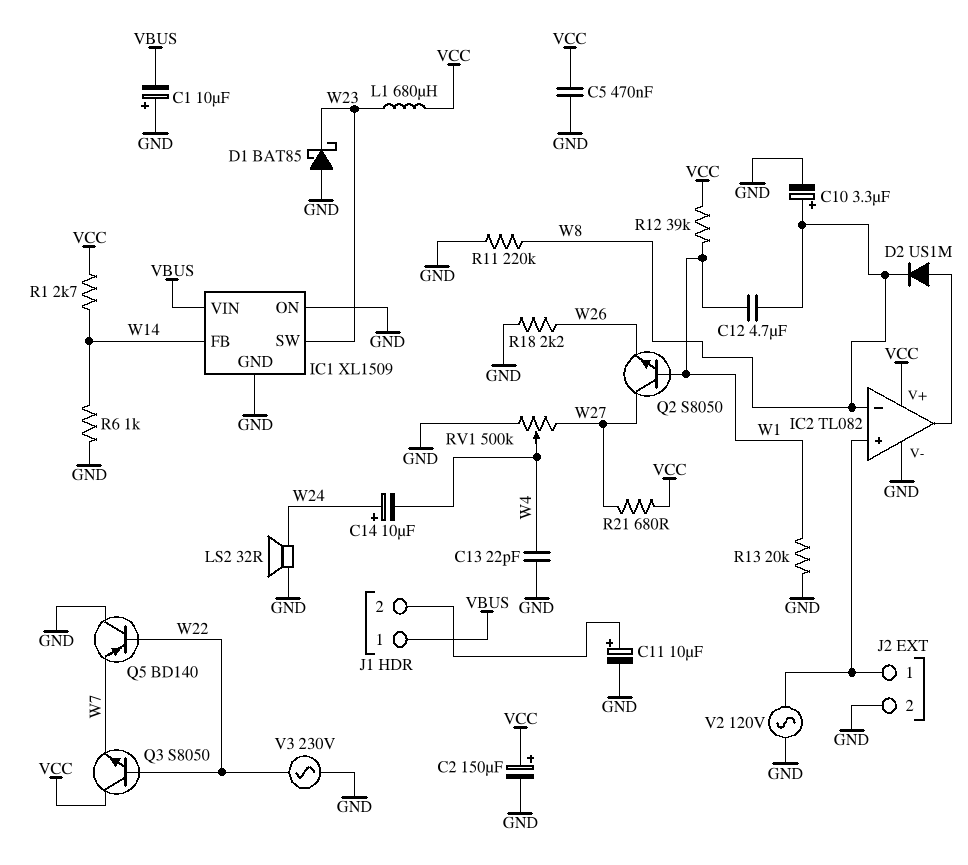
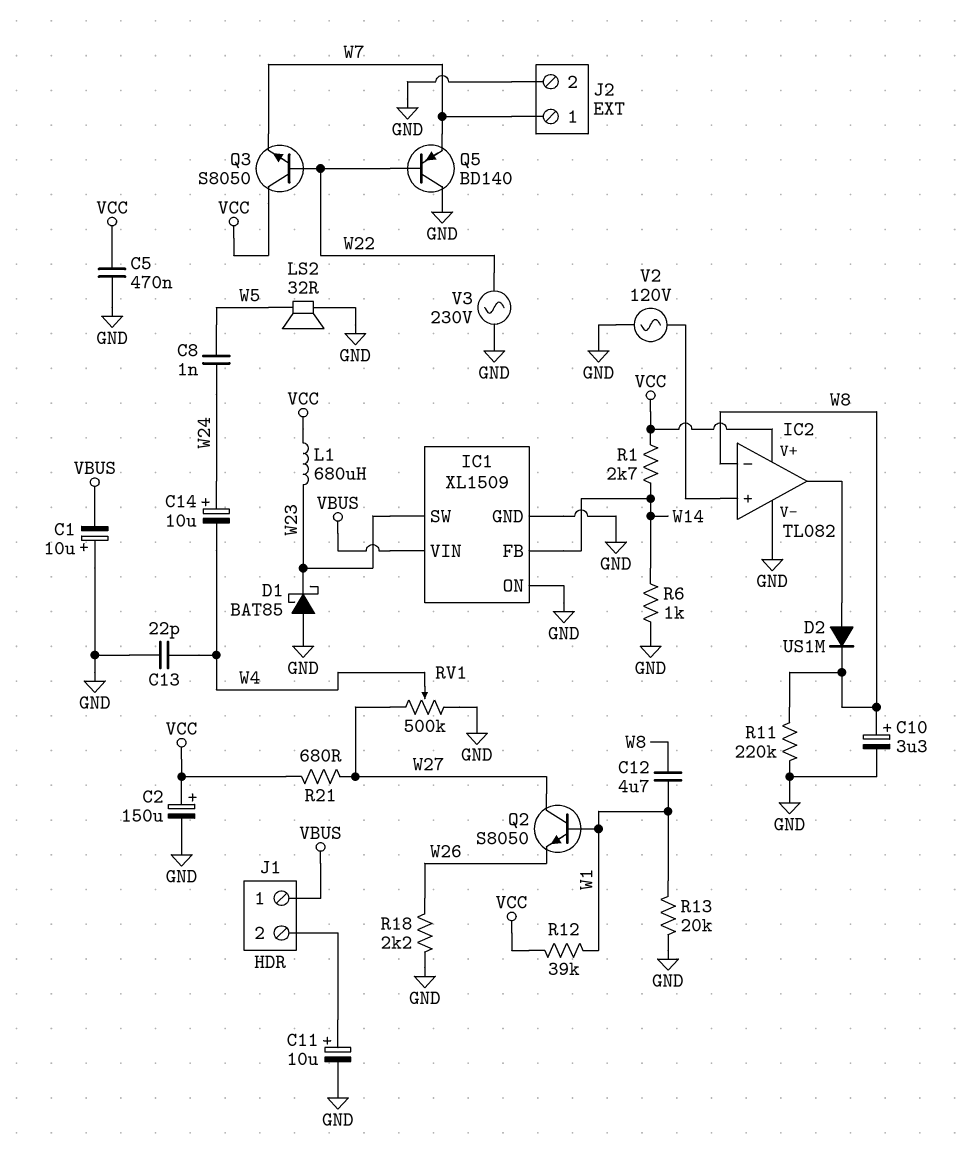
C8: none -> 1nF (W5, W24)
J2 pin 1: IC2/in+ -> W7
LS2: speaker 32R (GND, W24) -> speaker 32R (GND, W5)

